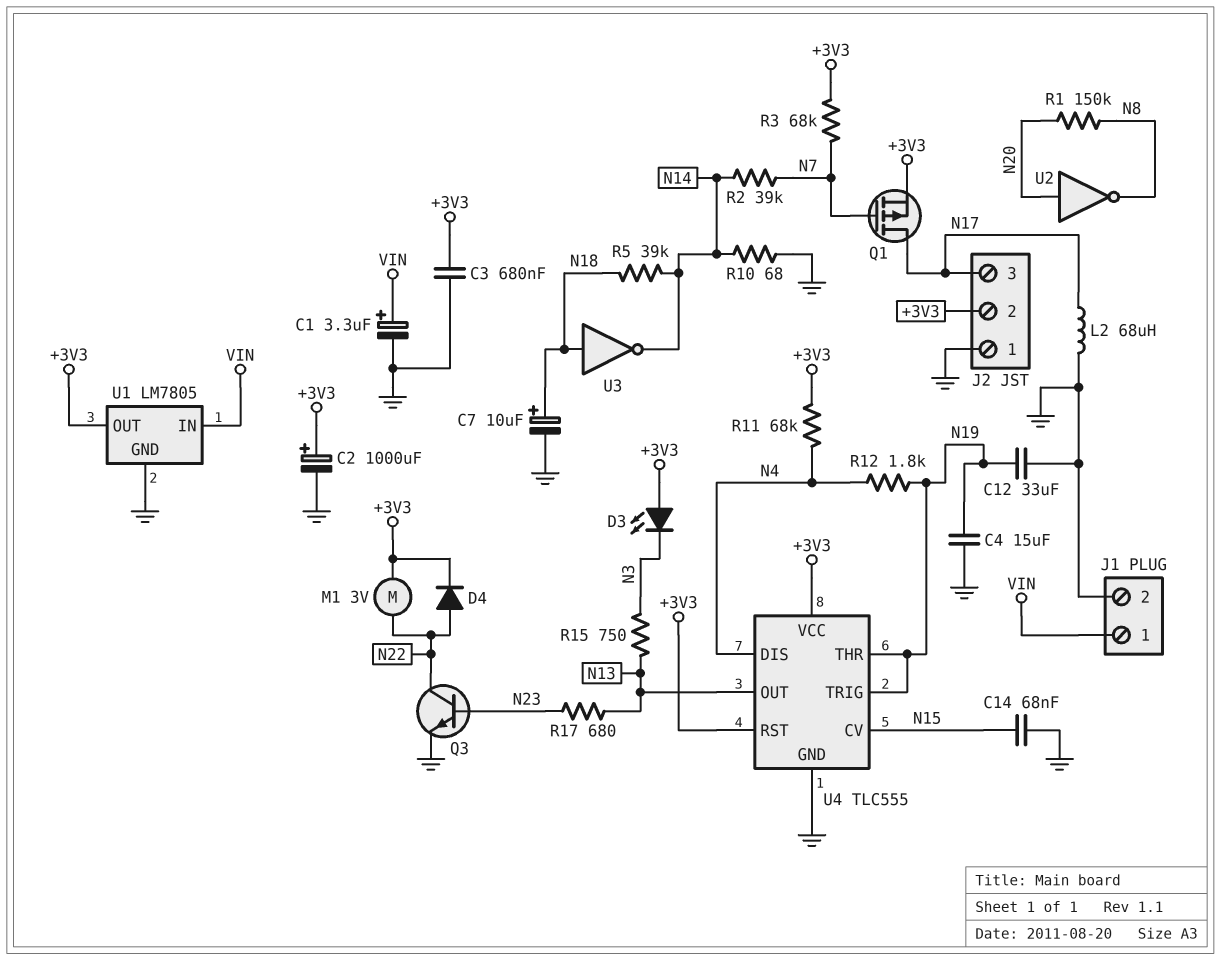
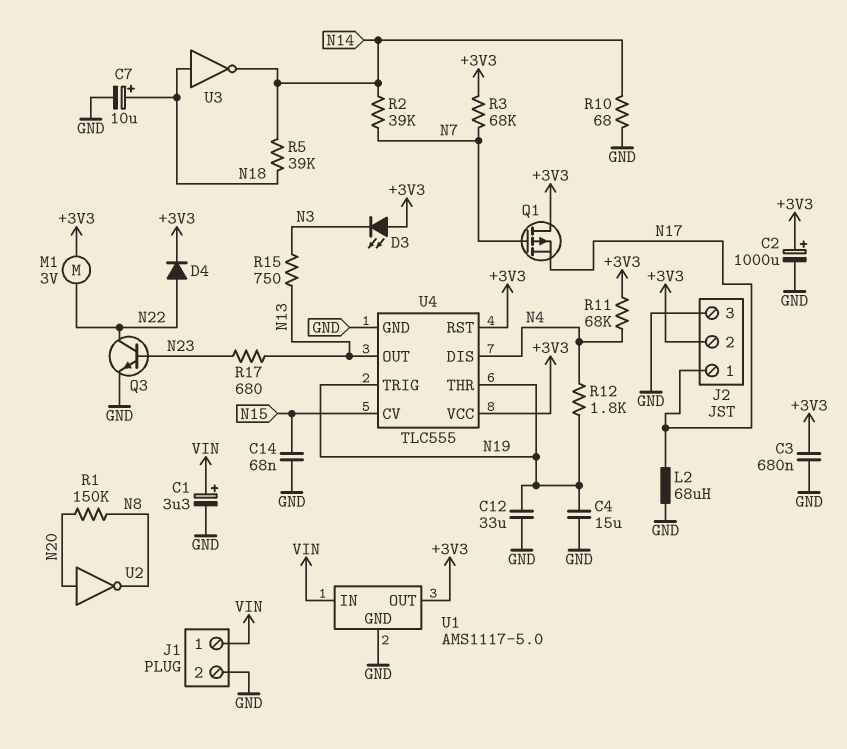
J2 pin 1: GND -> N17
J2 pin 3: N17 -> GND
Q1: PMOS (G N7, D N17, S +3V3) -> PMOS (G N7, D +3V3, S N17)
U1: LM7805 -> AMS1117-5.0

